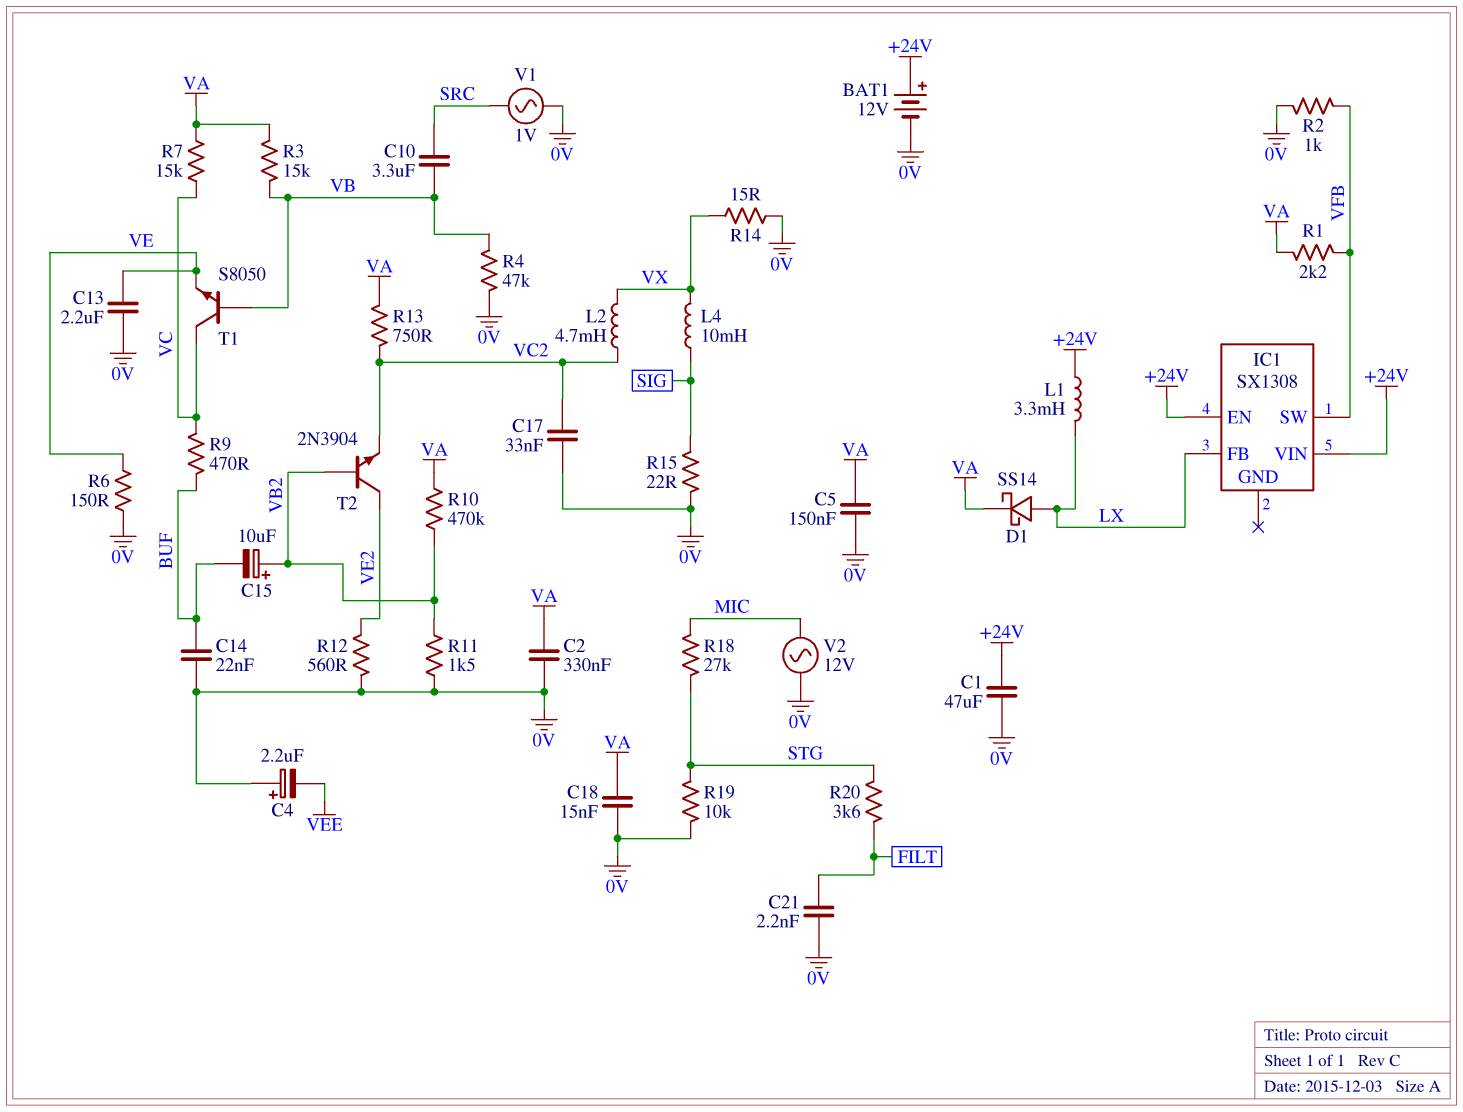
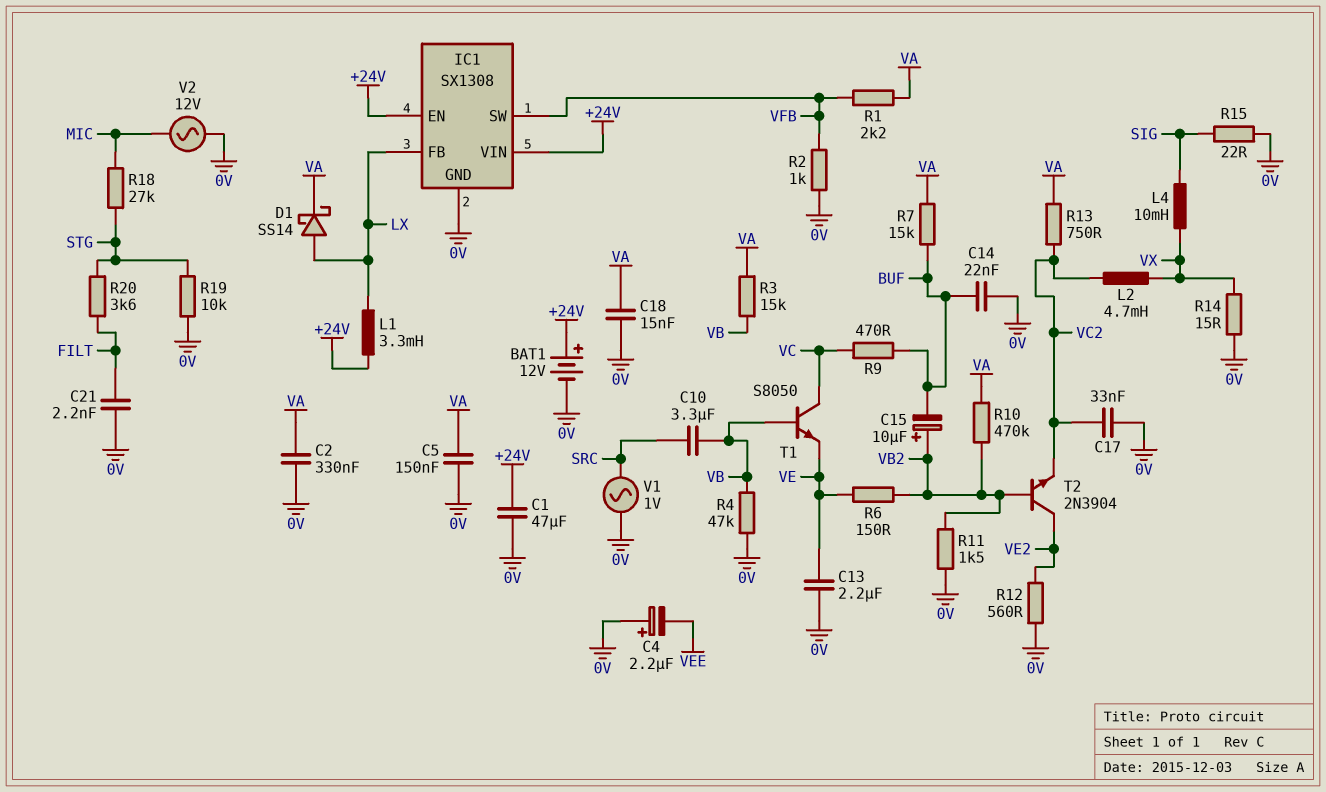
IC1 pin GND: none -> 0V
R6: 150 (0V, VE) -> 150 (VB2, VE)
R7: 15k (VA, VC) -> 15k (BUF, VA)

